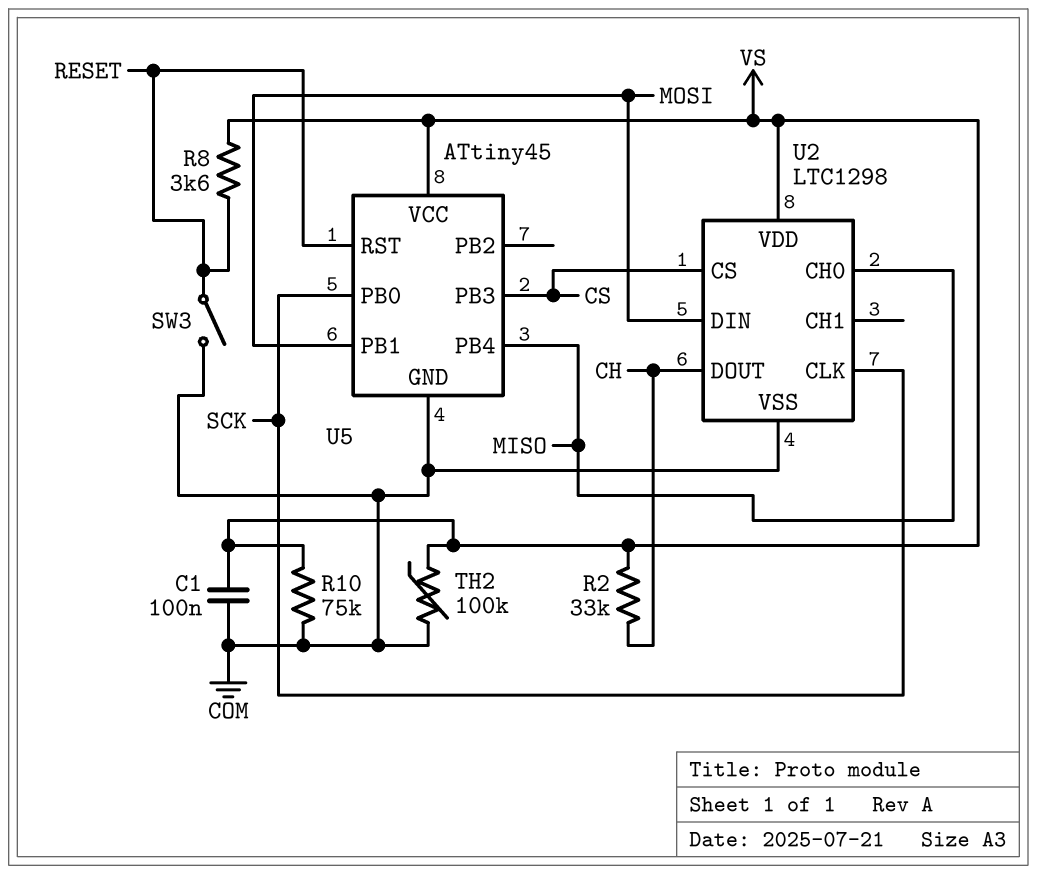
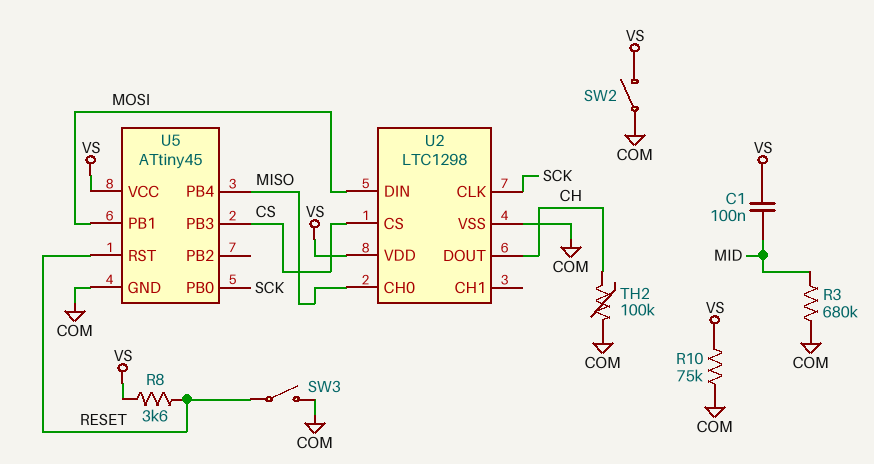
C1: 100nF (COM, VS) -> 100nF (MID, VS)
R2: 33k (CH, VS) -> none
R3: none -> 680k (COM, MID)
SW2: none -> switch (COM, VS)
TH2: 100k (COM, VS) -> 100k (CH, COM)

